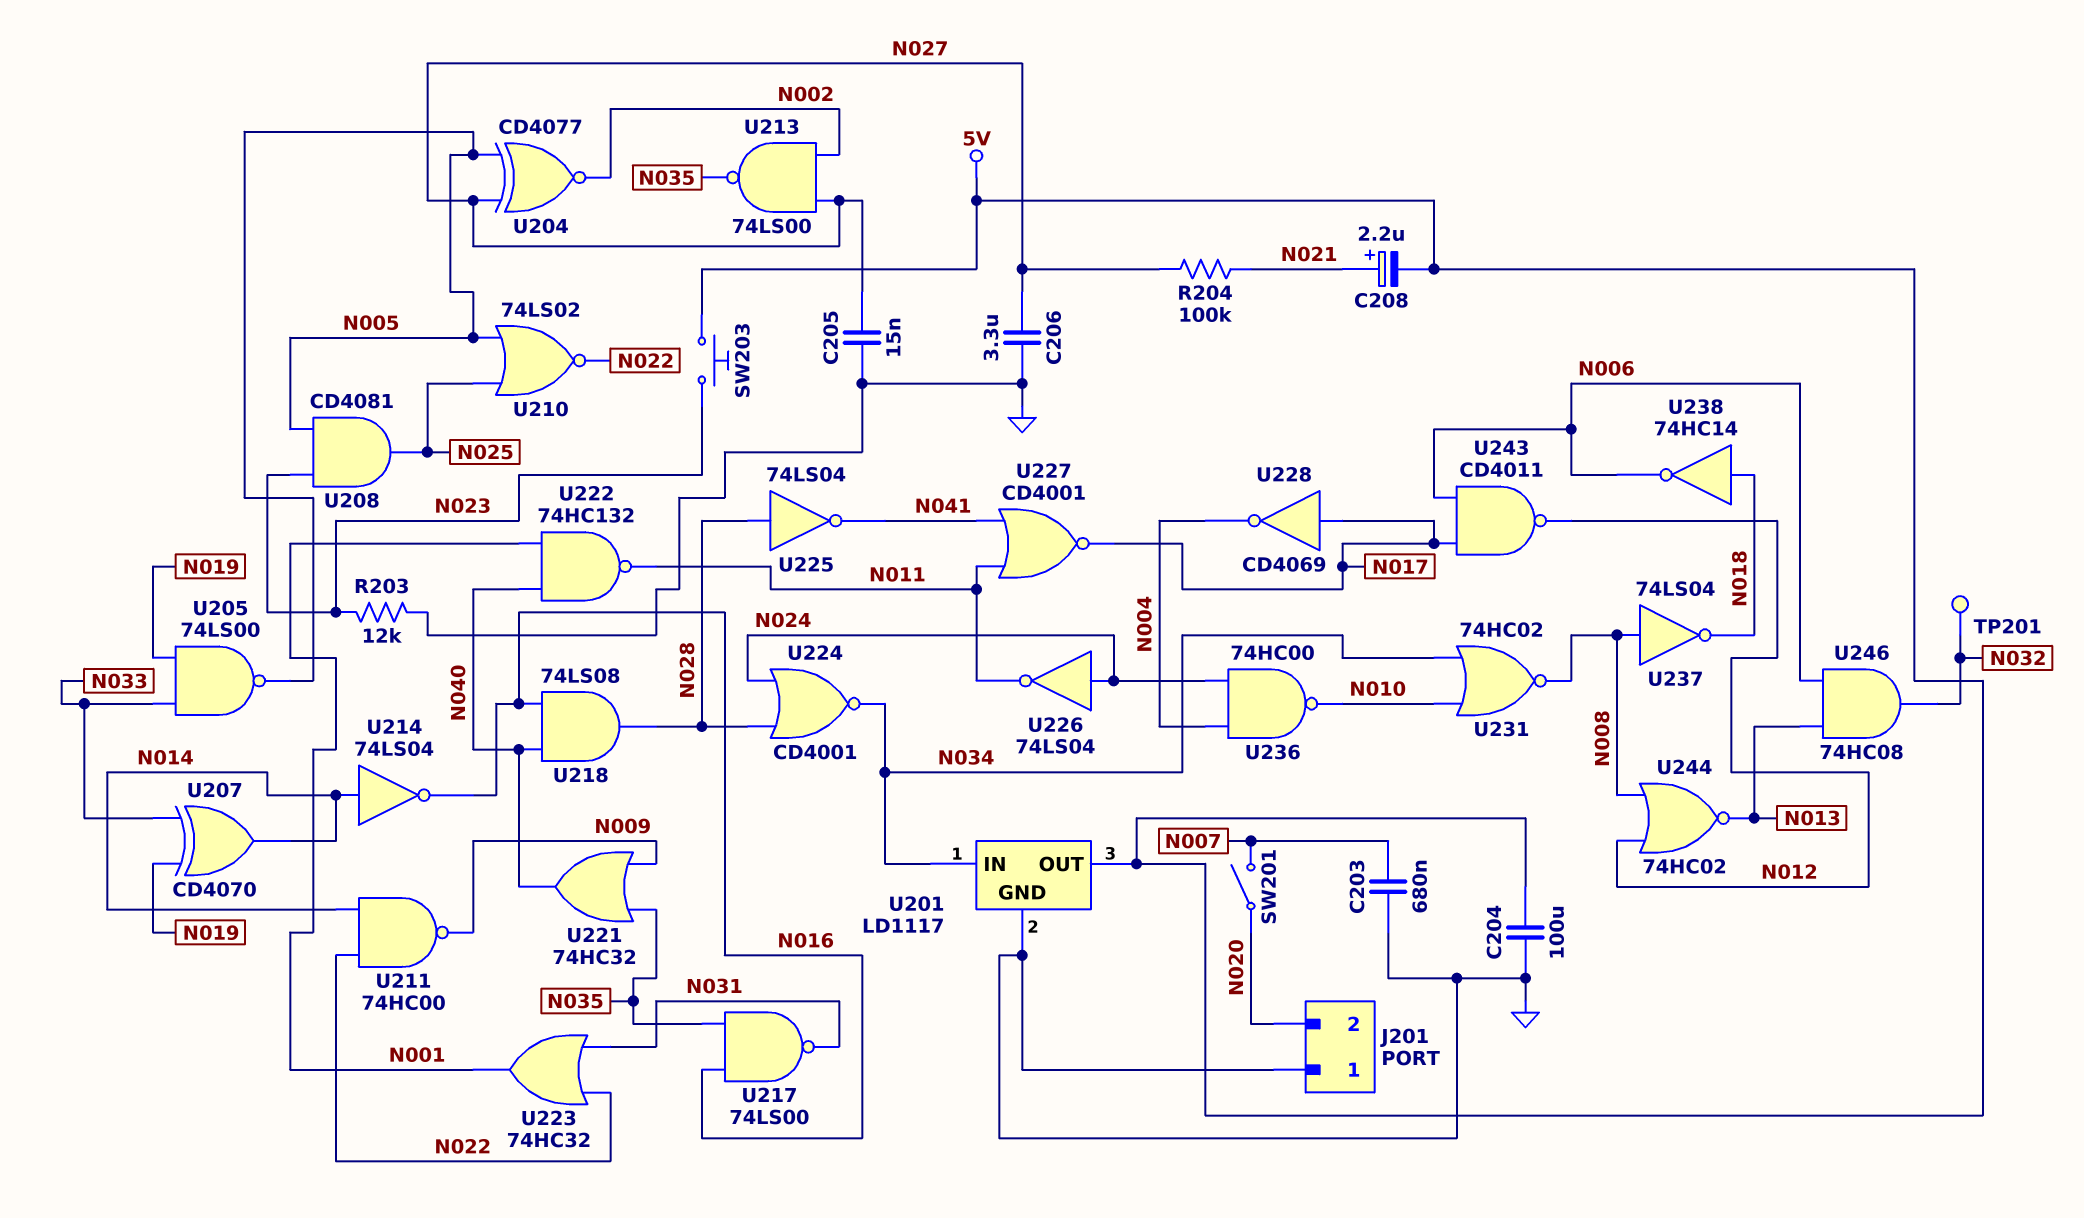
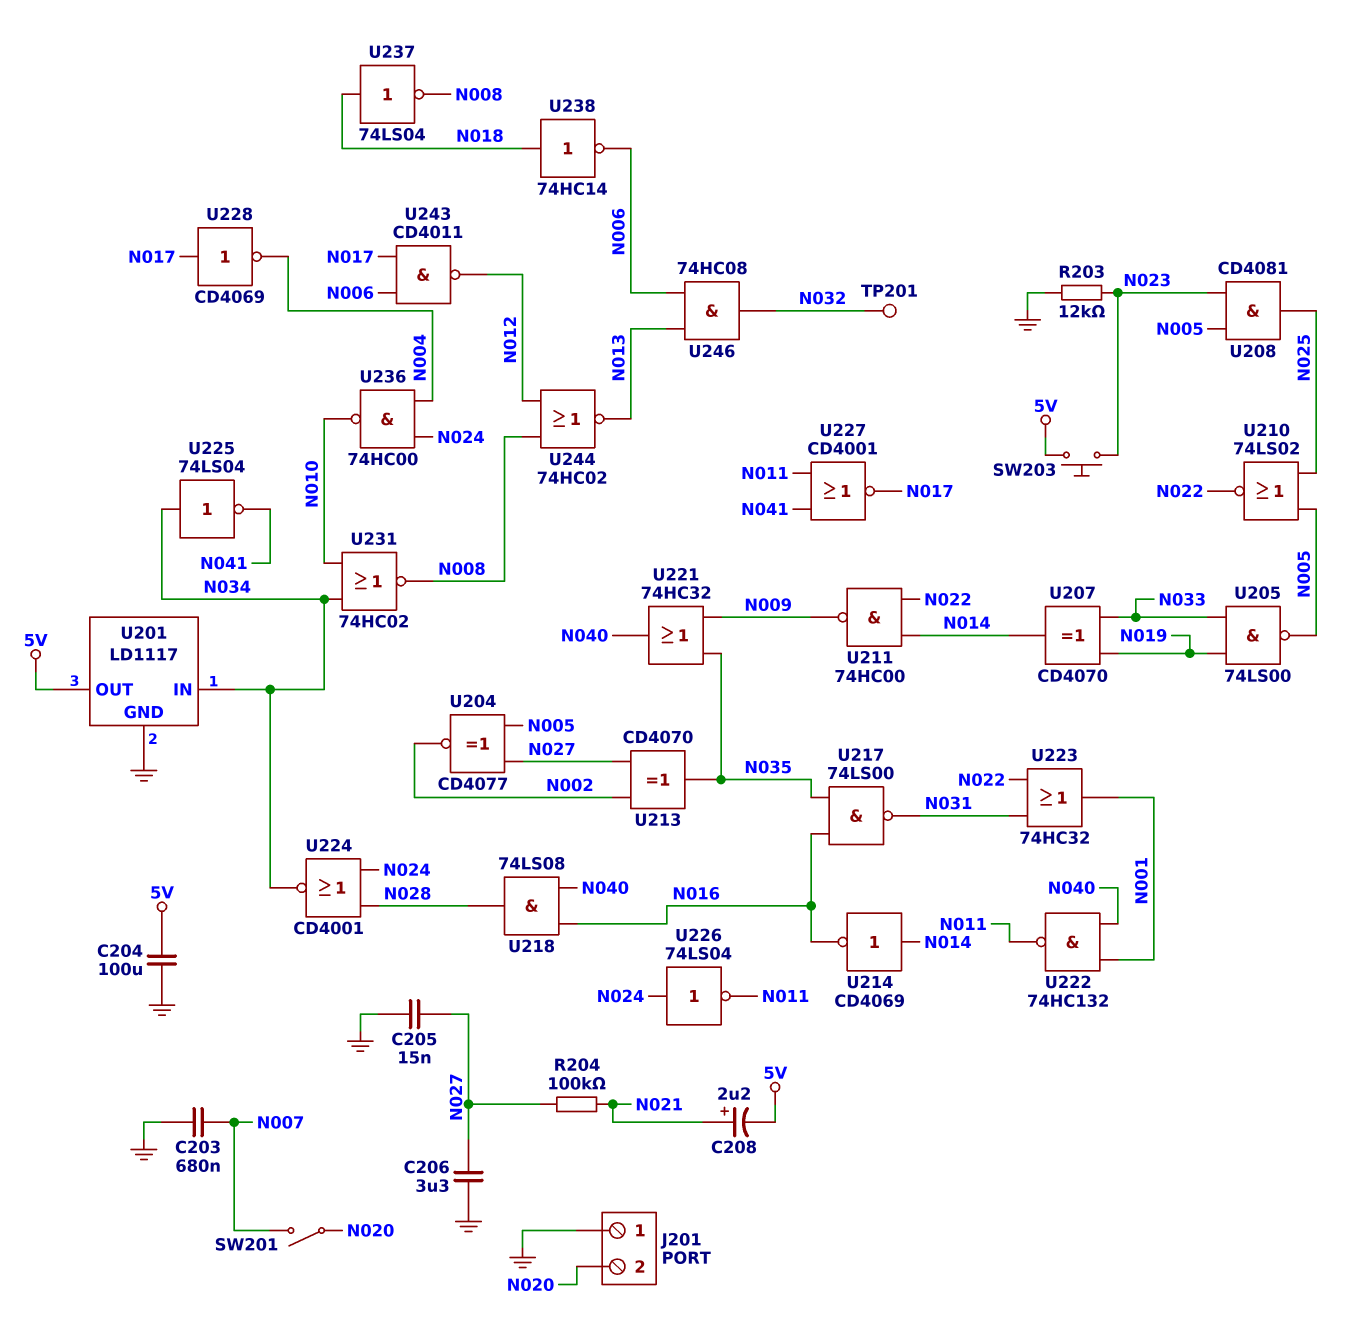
U213: NAND 74LS00 (in N002, in N027, out N035) -> XOR CD4070 (in N002, in N027, out N035)
U214: NOT 74LS04 (in N014, out N016) -> NOT CD4069 (in N014, out N016)
U225: NOT 74LS04 (in N028, out N041) -> NOT 74LS04 (in N034, out N041)
U237: NOT 74LS04 (in N008, out N018) -> NOT 74LS04 (in N018, out N008)

